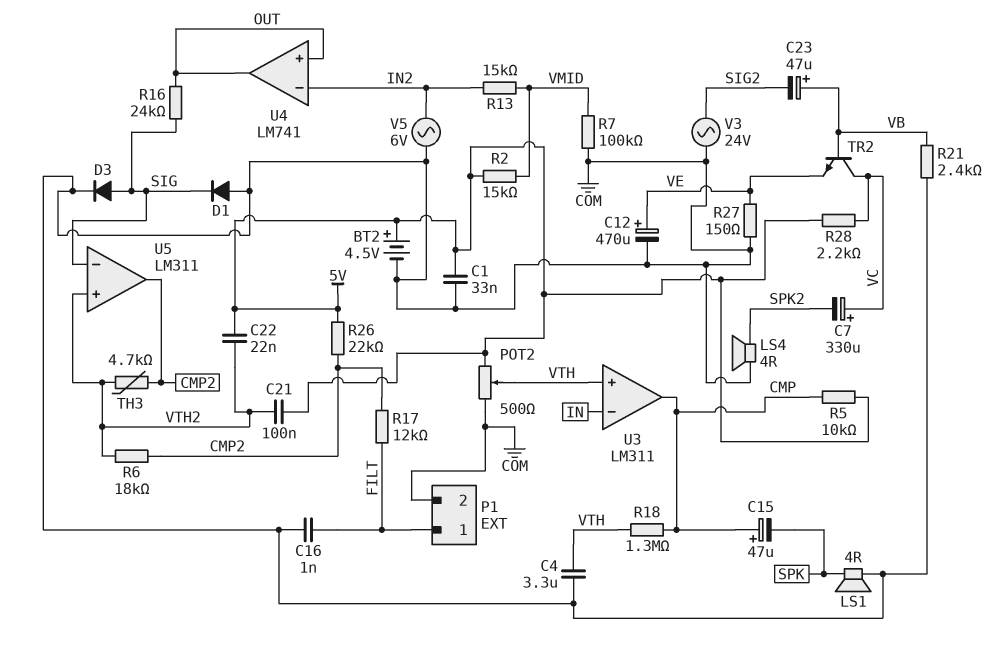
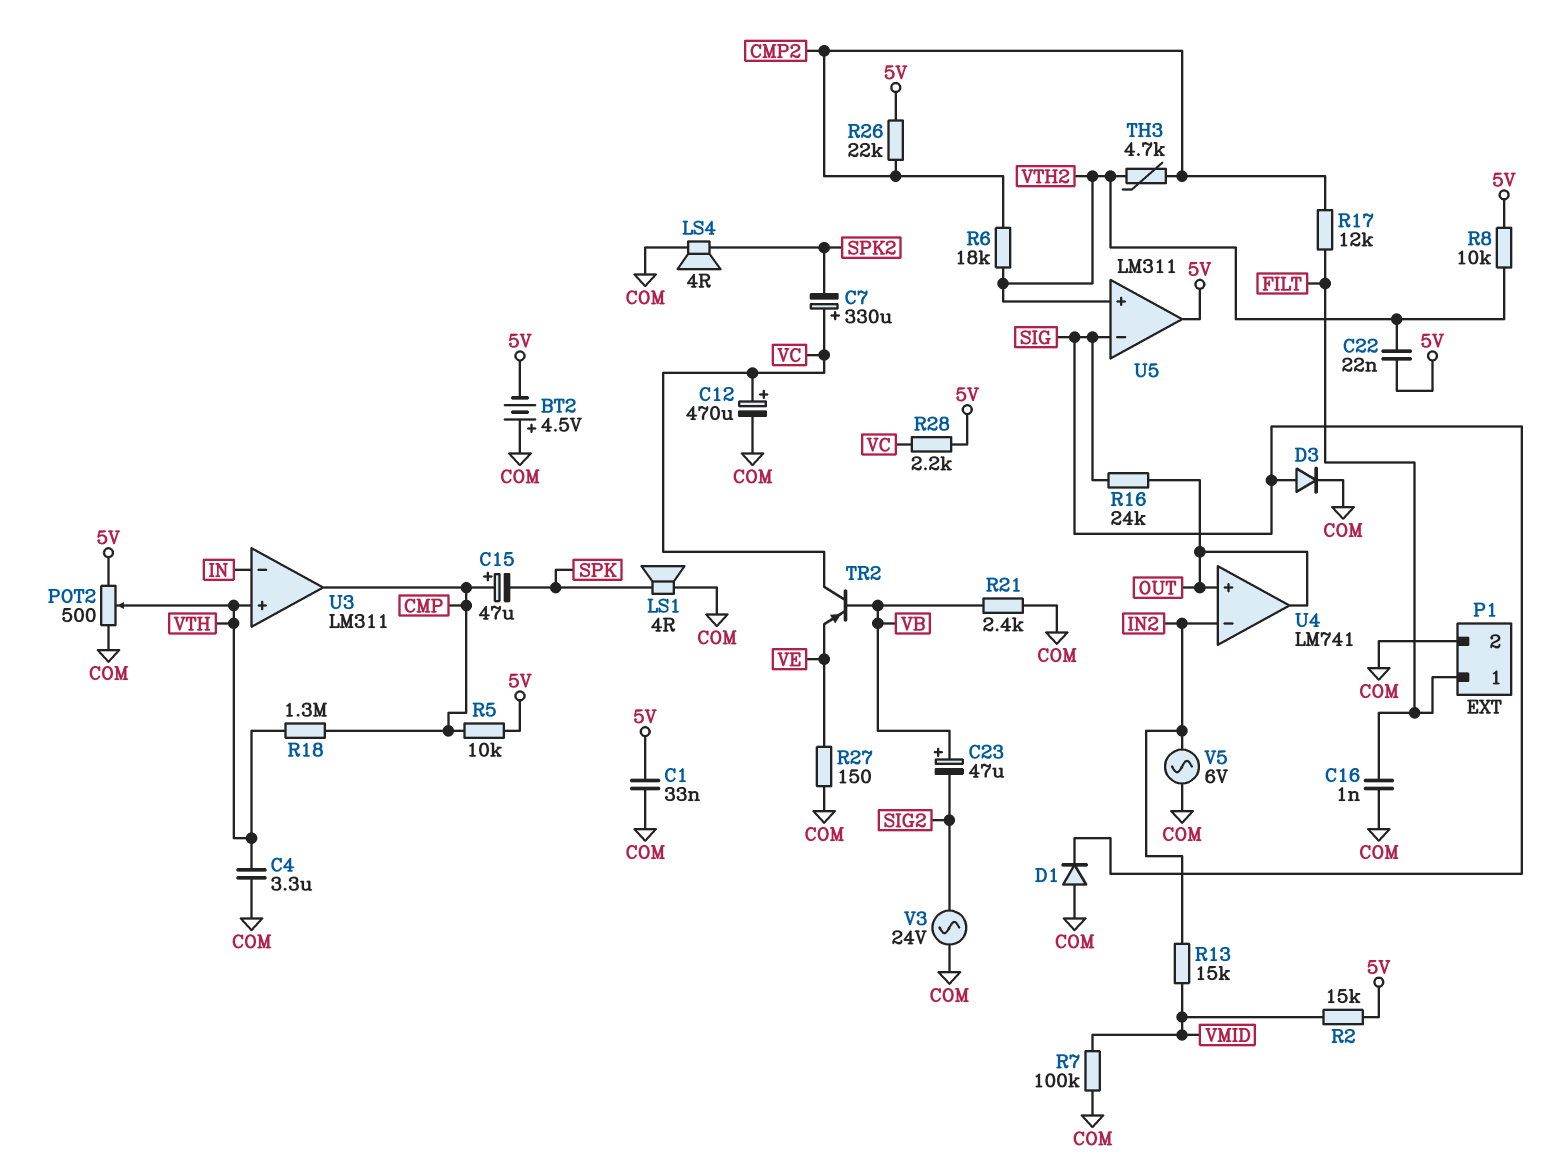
BT2: 4.5V (plus 5V, minus COM) -> 4.5V (plus COM, minus 5V)
C12: 470uF (plus VE, minus COM) -> 470uF (plus VC, minus COM)
C21: 100nF (5V, VTH2) -> none
R8: none -> 10k (5V, VTH2)
TR2: NPN (B VB, C VC, E VE) -> PNP (B VB, C VC, E VE)
U5 pin out: CMP2 -> 5V

